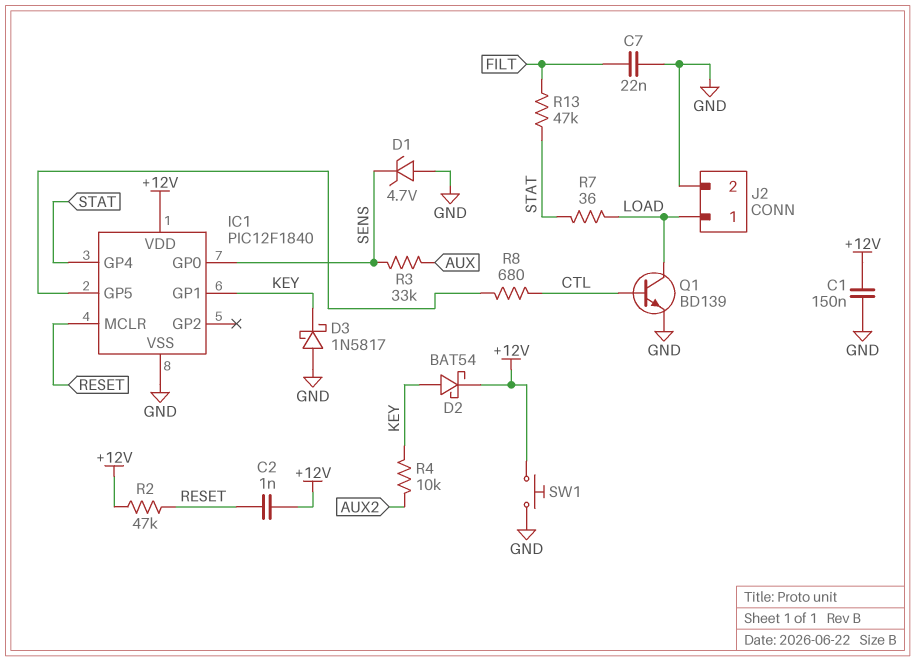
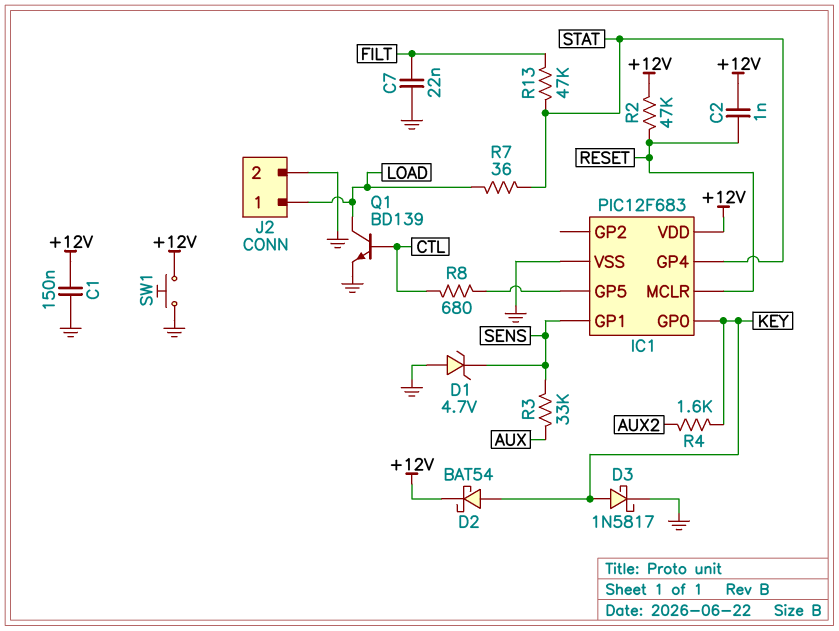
D3: schottky 1N5817 (A GND, K KEY) -> schottky 1N5817 (A KEY, K GND)
IC1: PIC12F1840 -> PIC12F683
IC1 pin GP0: SENS -> KEY
IC1 pin GP1: KEY -> SENS
R4: 10k (AUX2, KEY) -> 1.6k (AUX2, KEY)

